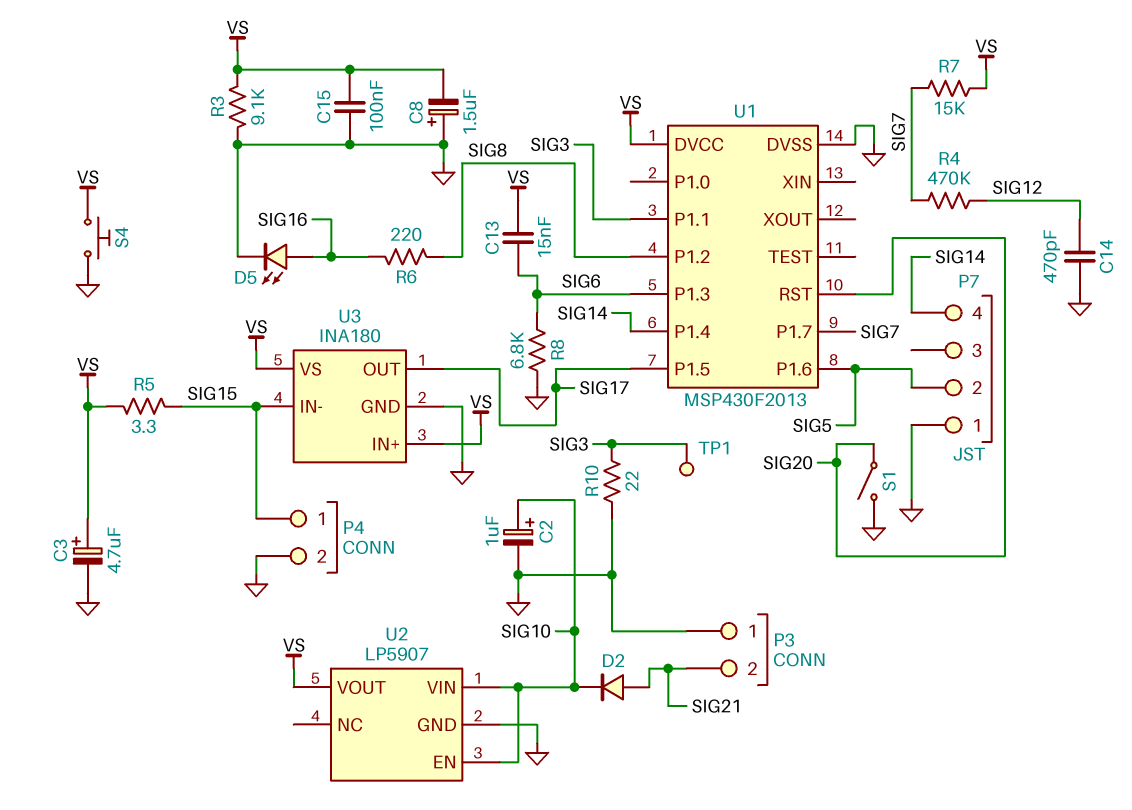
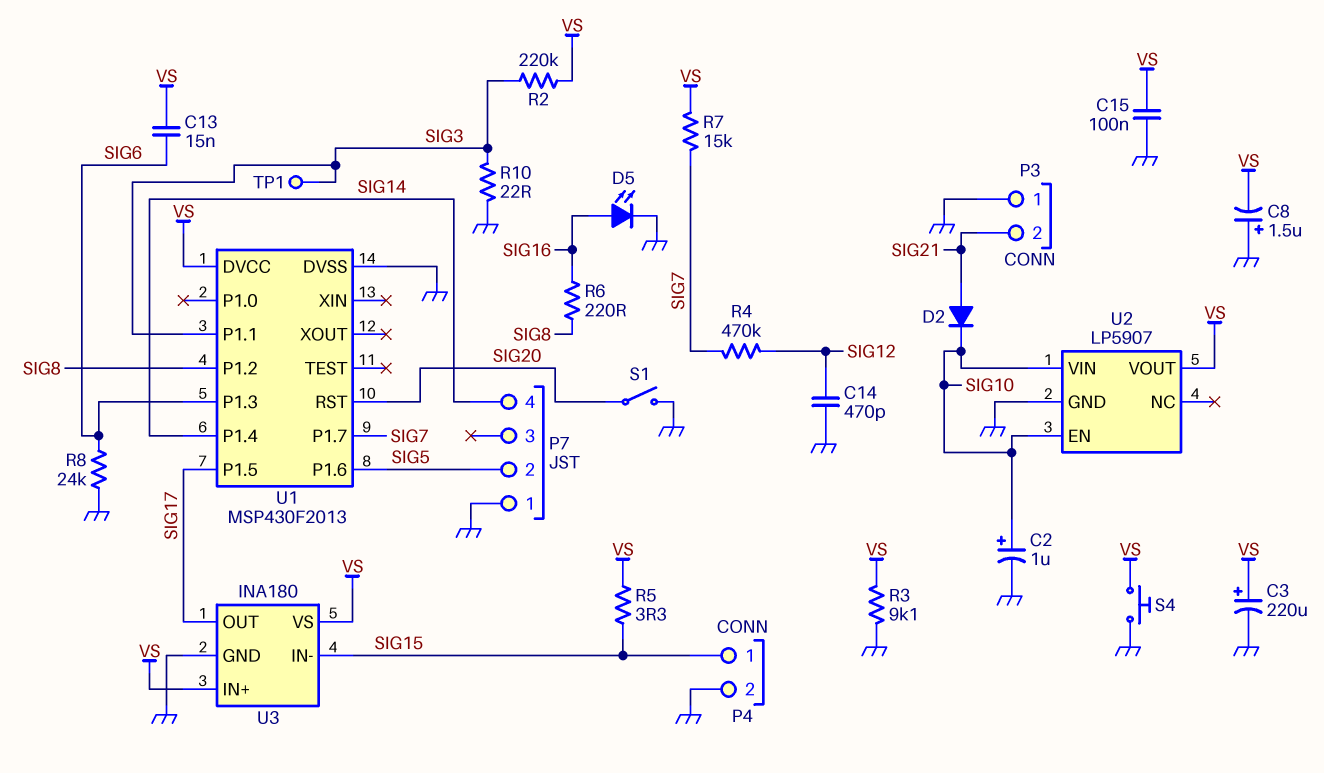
C3: 4.7uF (plus VS, minus GND) -> 220uF (plus VS, minus GND)
R2: none -> 220k (SIG3, VS)
R8: 6.8k (GND, SIG6) -> 24k (GND, SIG6)

